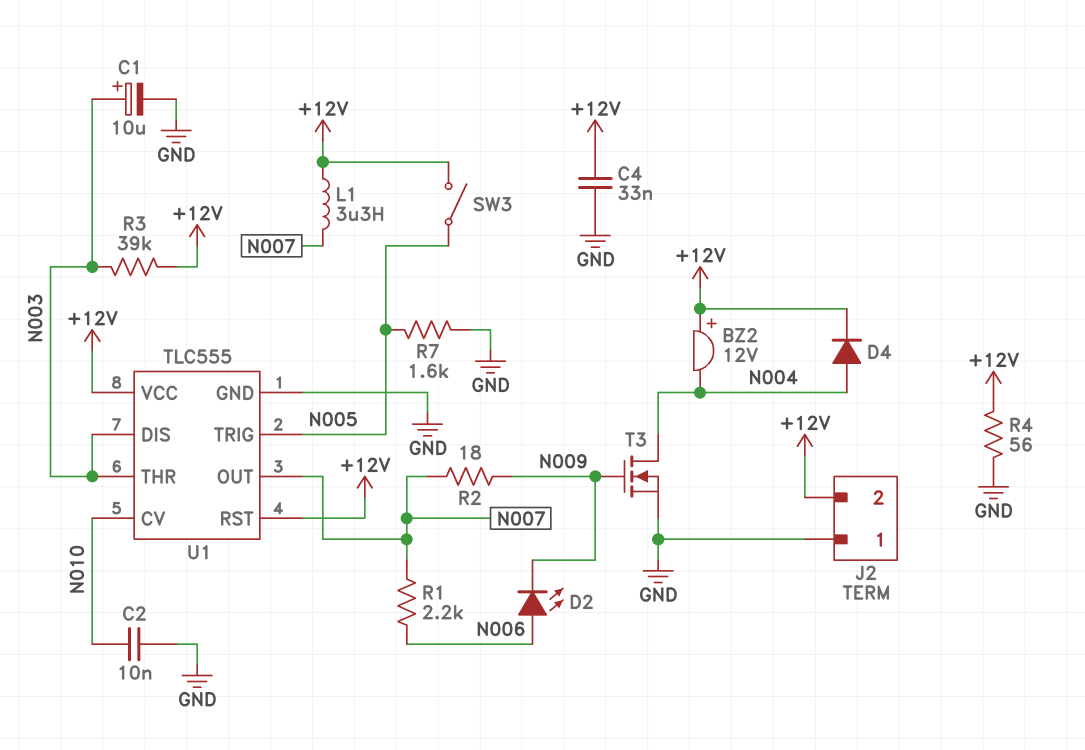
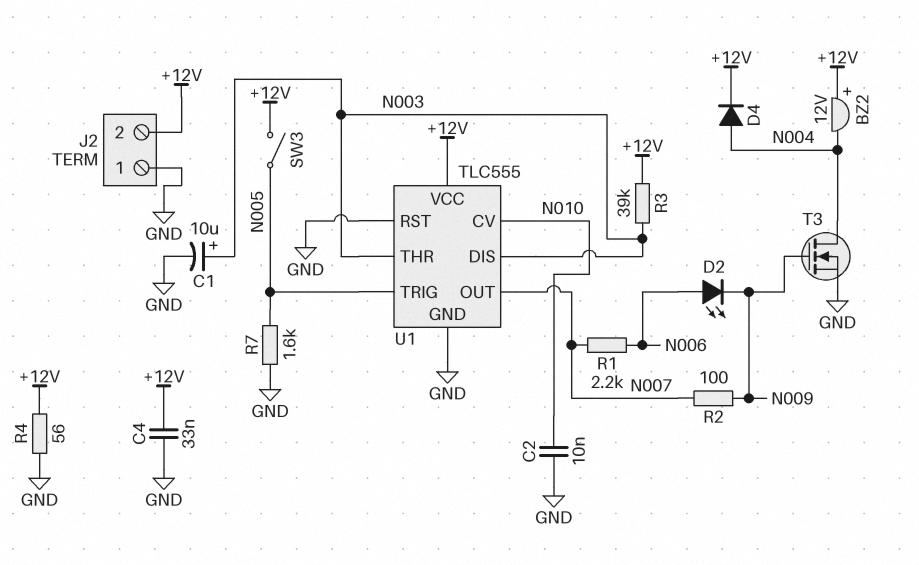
L1: 3.3uH (+12V, N007) -> none
R2: 18 (N007, N009) -> 100 (N007, N009)
U1 pin RST: +12V -> GND

